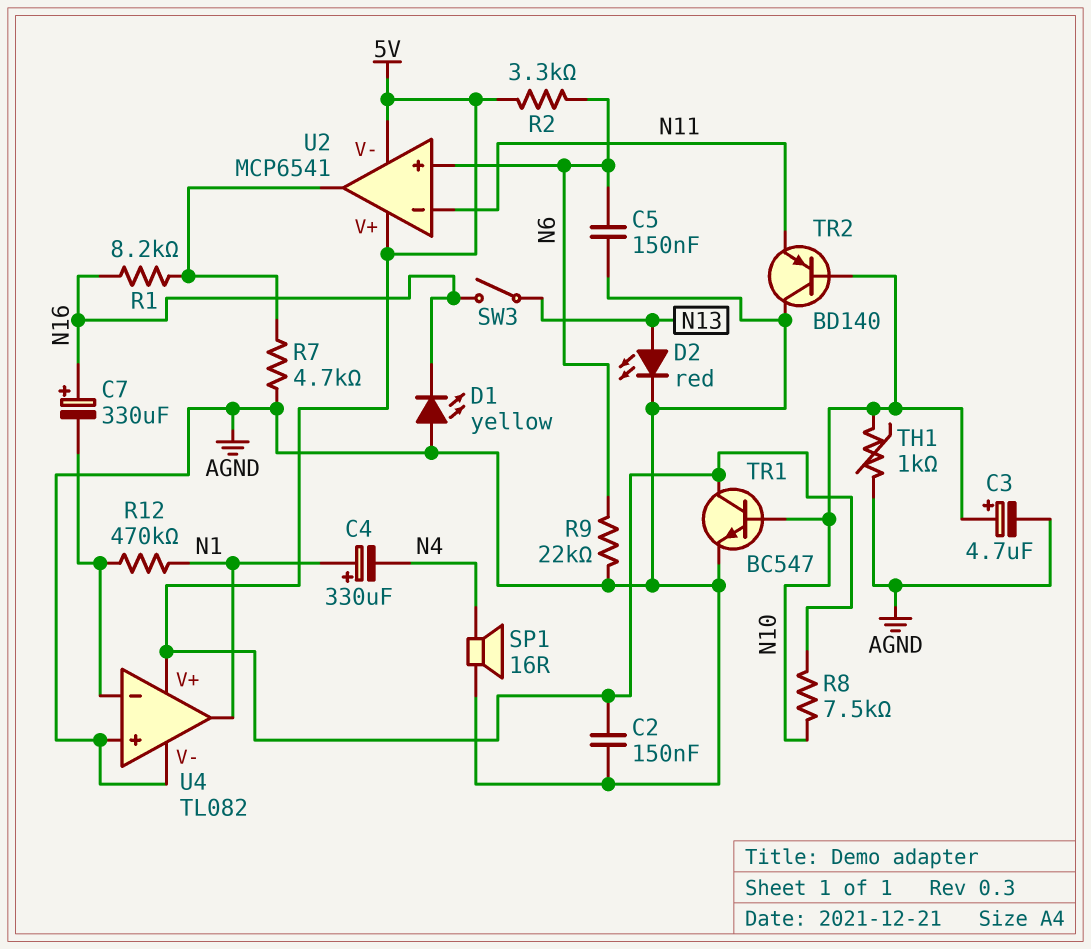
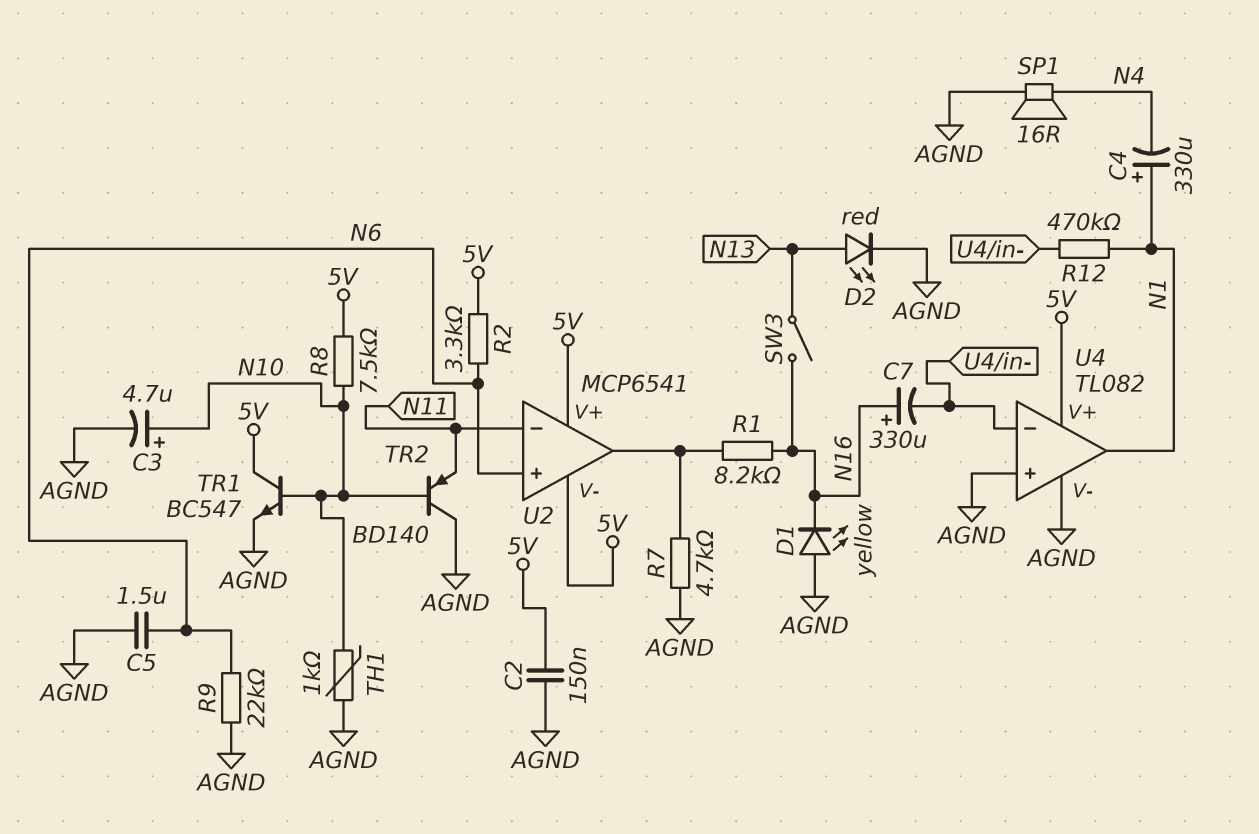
C5: 150nF (AGND, N6) -> 1.5uF (AGND, N6)

